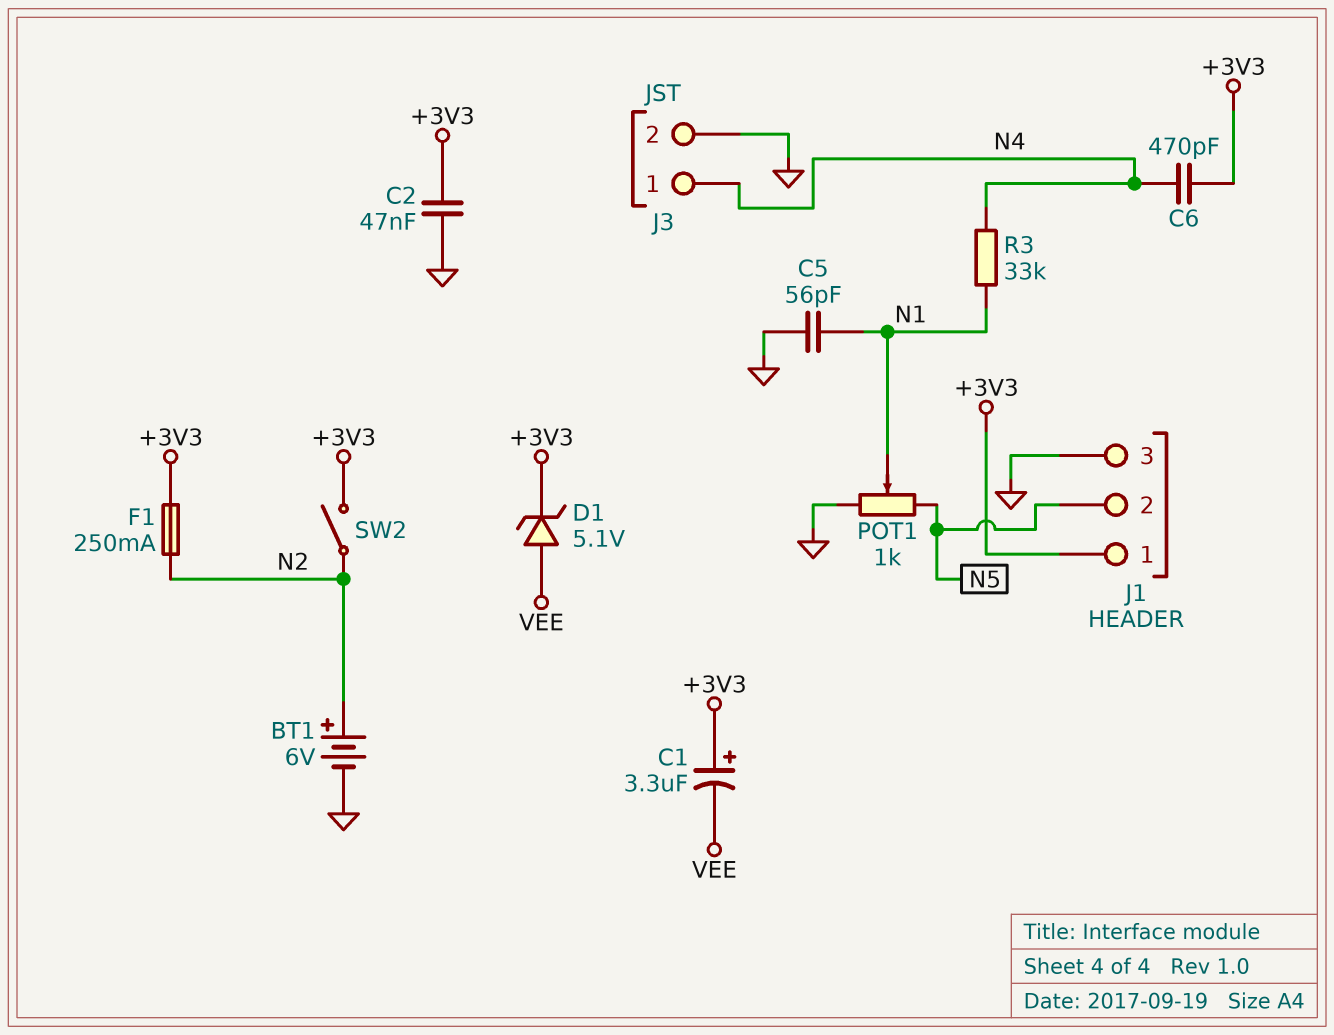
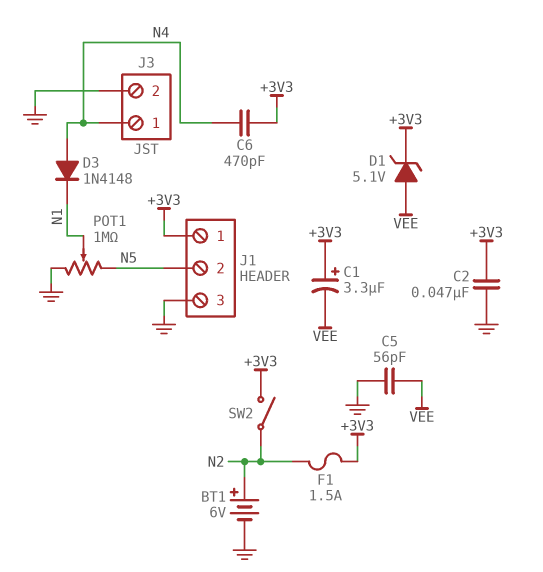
C5: 56pF (GND, N1) -> 56pF (GND, VEE)
D3: none -> diode 1N4148 (A N4, K N1)
F1: 250mA (+3V3, N2) -> 1.5A (+3V3, N2)
POT1: 1k (GND, N5, wiper N1) -> 1M (GND, N5, wiper N1)
R3: 33k (N1, N4) -> none

